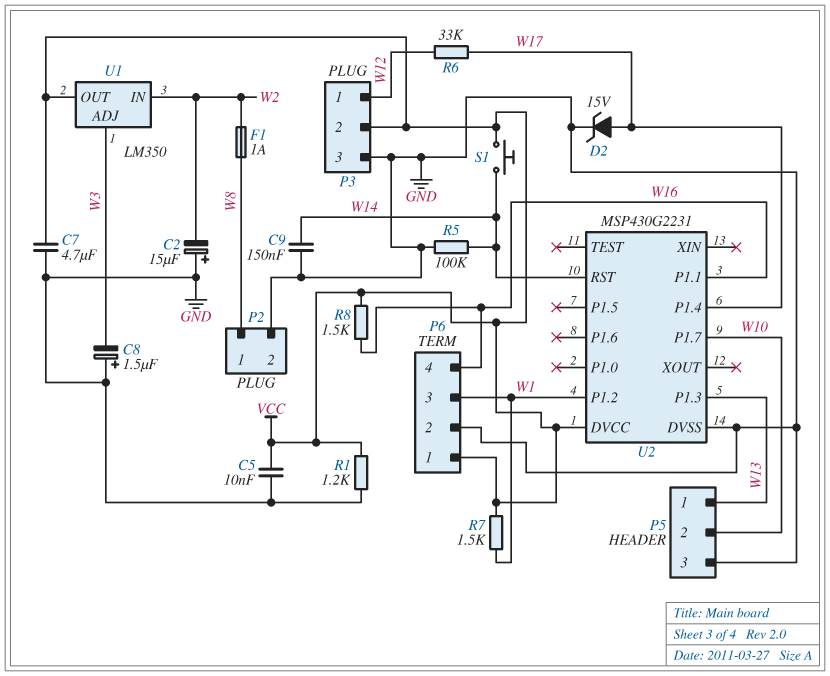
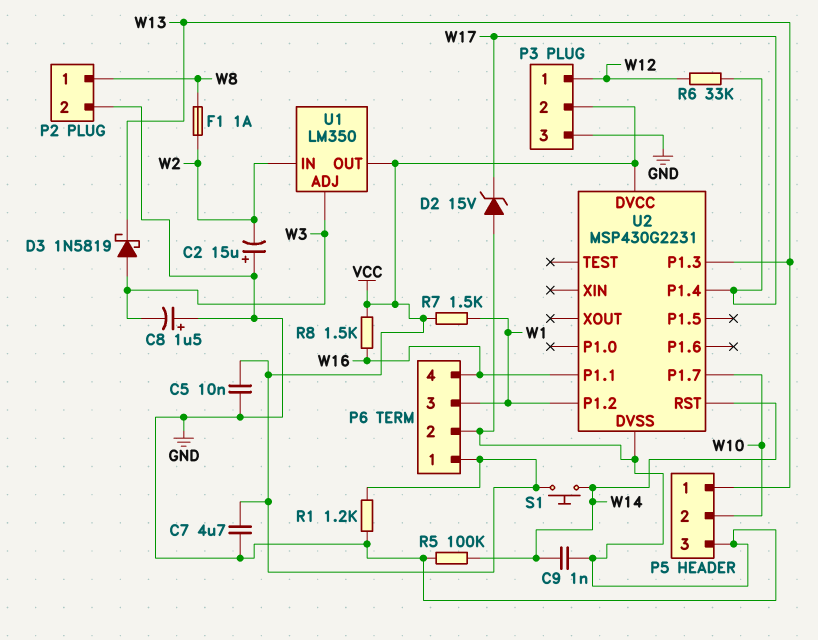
C9: 150nF (GND, W14) -> 1nF (GND, W14)
D2: zener 15V (A W17, K GND) -> zener 15V (A GND, K W17)
D3: none -> schottky 1N5819 (A W3, K W13)

